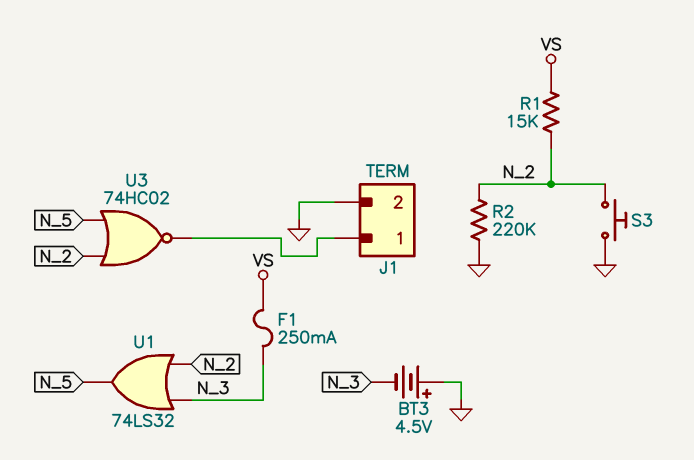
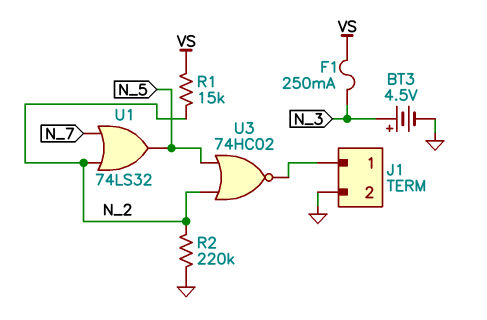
BT3: 4.5V (plus GND, minus N_3) -> 4.5V (plus N_3, minus GND)
S3: button (GND, N_2) -> none
U1: OR 74LS32 (in N_2, in N_3, out N_5) -> OR 74LS32 (in N_2, in N_7, out N_5)

